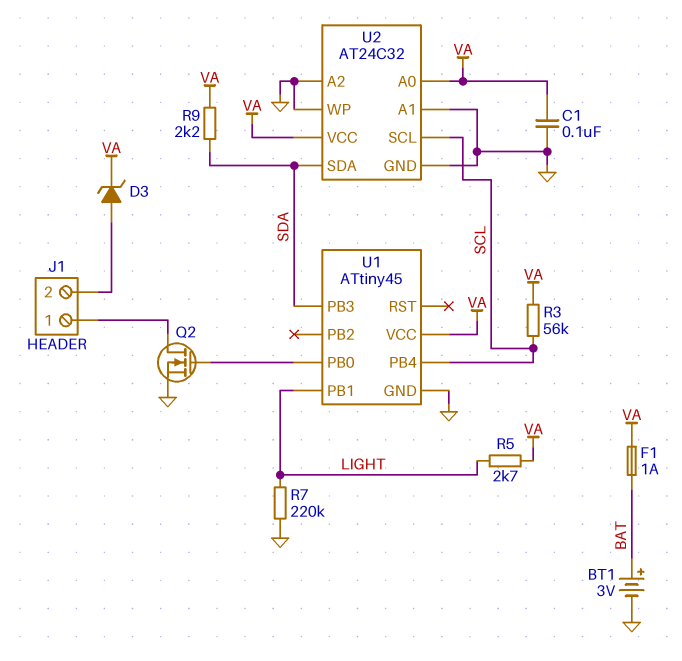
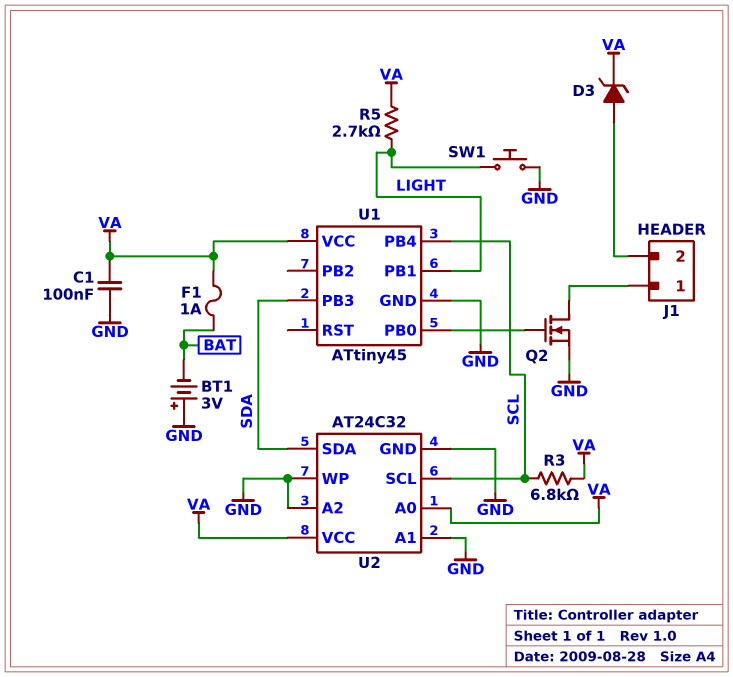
BT1: 3V (plus BAT, minus GND) -> 3V (plus GND, minus BAT)
R3: 56k (SCL, VA) -> 6.8k (SCL, VA)
R7: 220k (GND, LIGHT) -> none
R9: 2.2k (SDA, VA) -> none
SW1: none -> button (GND, LIGHT)

